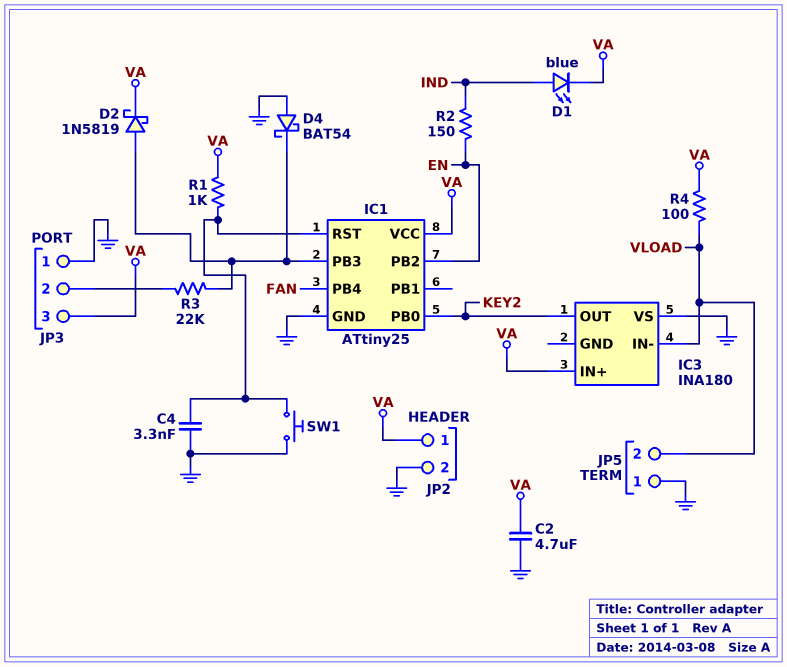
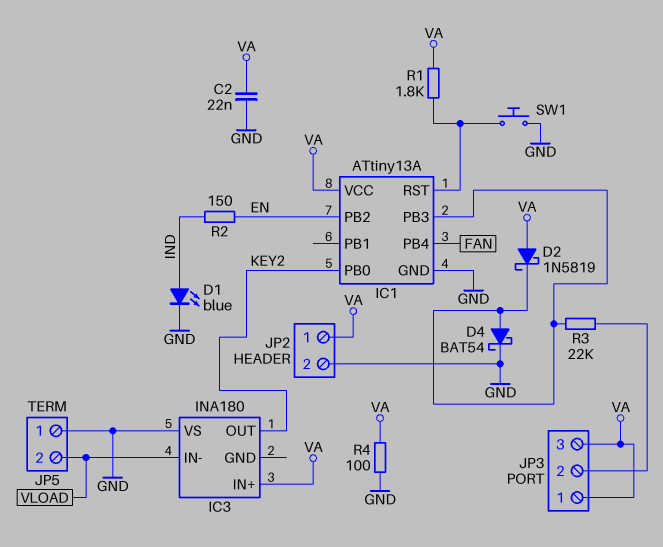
C2: 4.7uF (GND, VA) -> 22nF (GND, VA)
C4: 3.3nF (GND, IC1/RST) -> none
D1: LED blue (A IND, K VA) -> LED blue (A IND, K GND)
D2: schottky 1N5819 (A IC1/PB3, K VA) -> schottky 1N5819 (A VA, K IC1/PB3)
D4: schottky BAT54 (A GND, K IC1/PB3) -> schottky BAT54 (A IC1/PB3, K GND)
IC1: ATtiny25 -> ATtiny13A
JP3 pin 1: GND -> VA
R1: 1k (IC1/RST, VA) -> 1.8k (IC1/RST, VA)
R4: 100 (VA, VLOAD) -> 100 (GND, VA)

